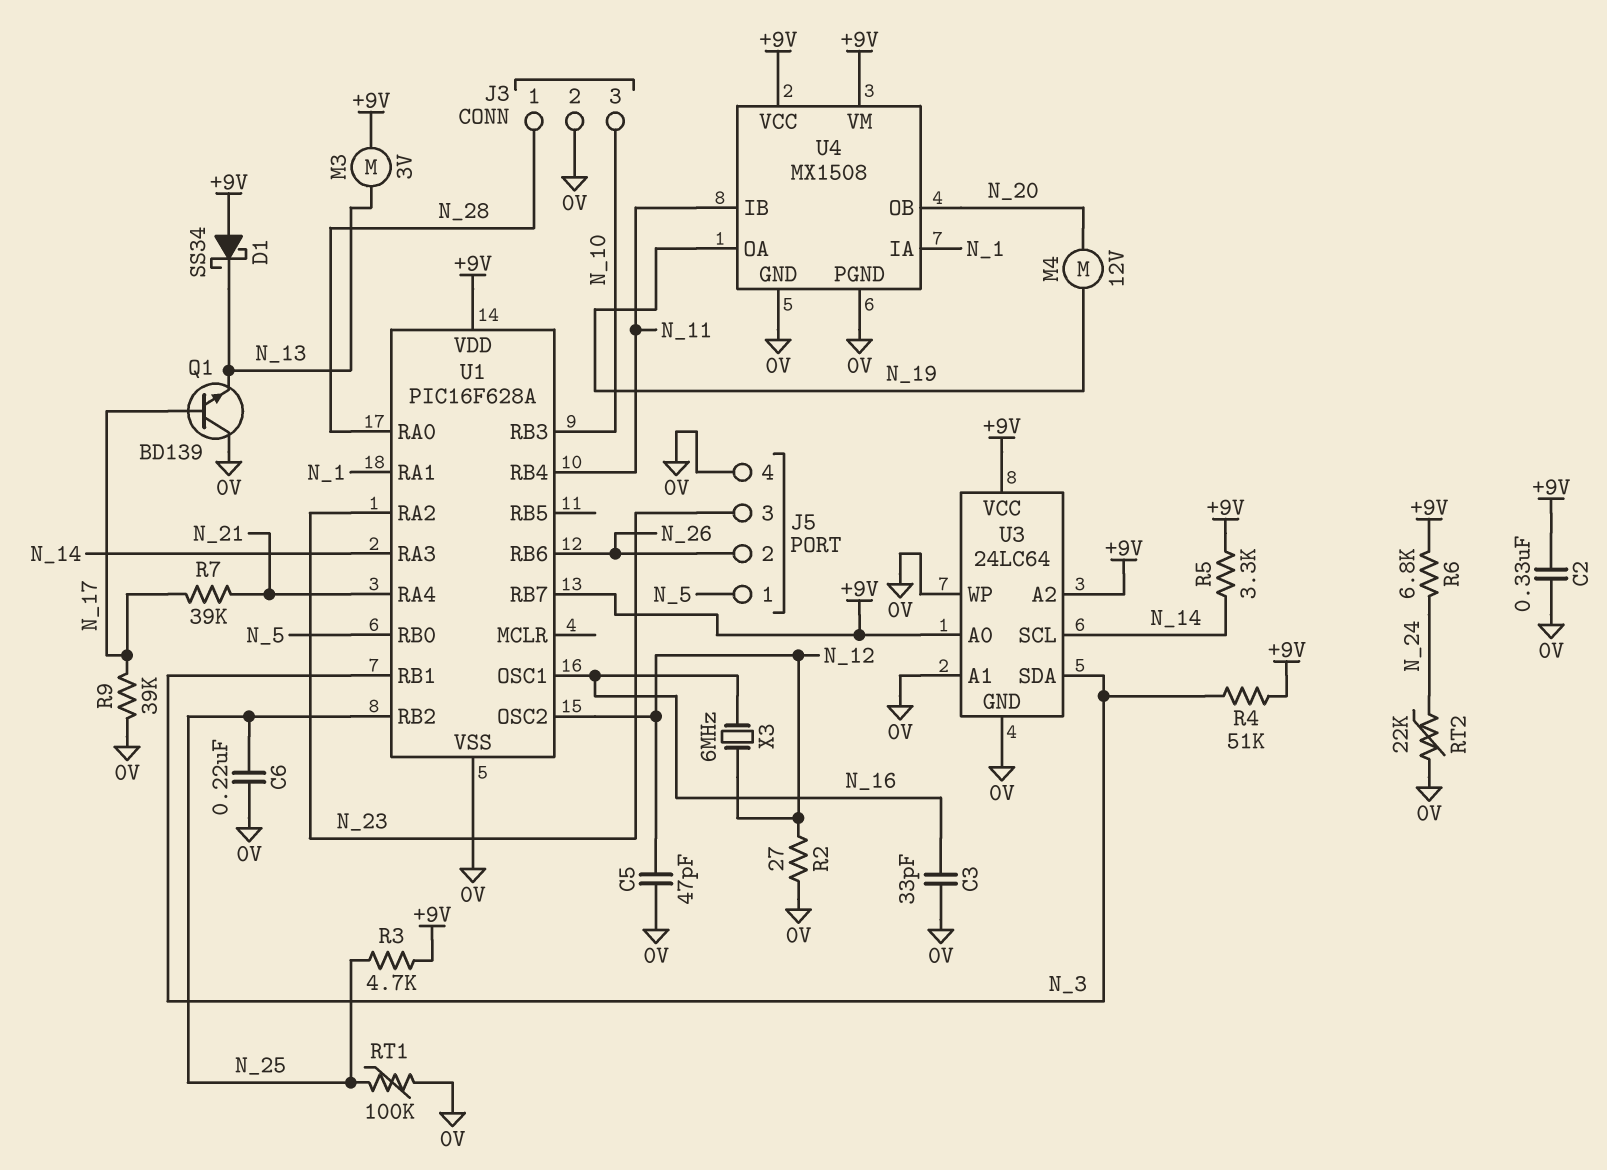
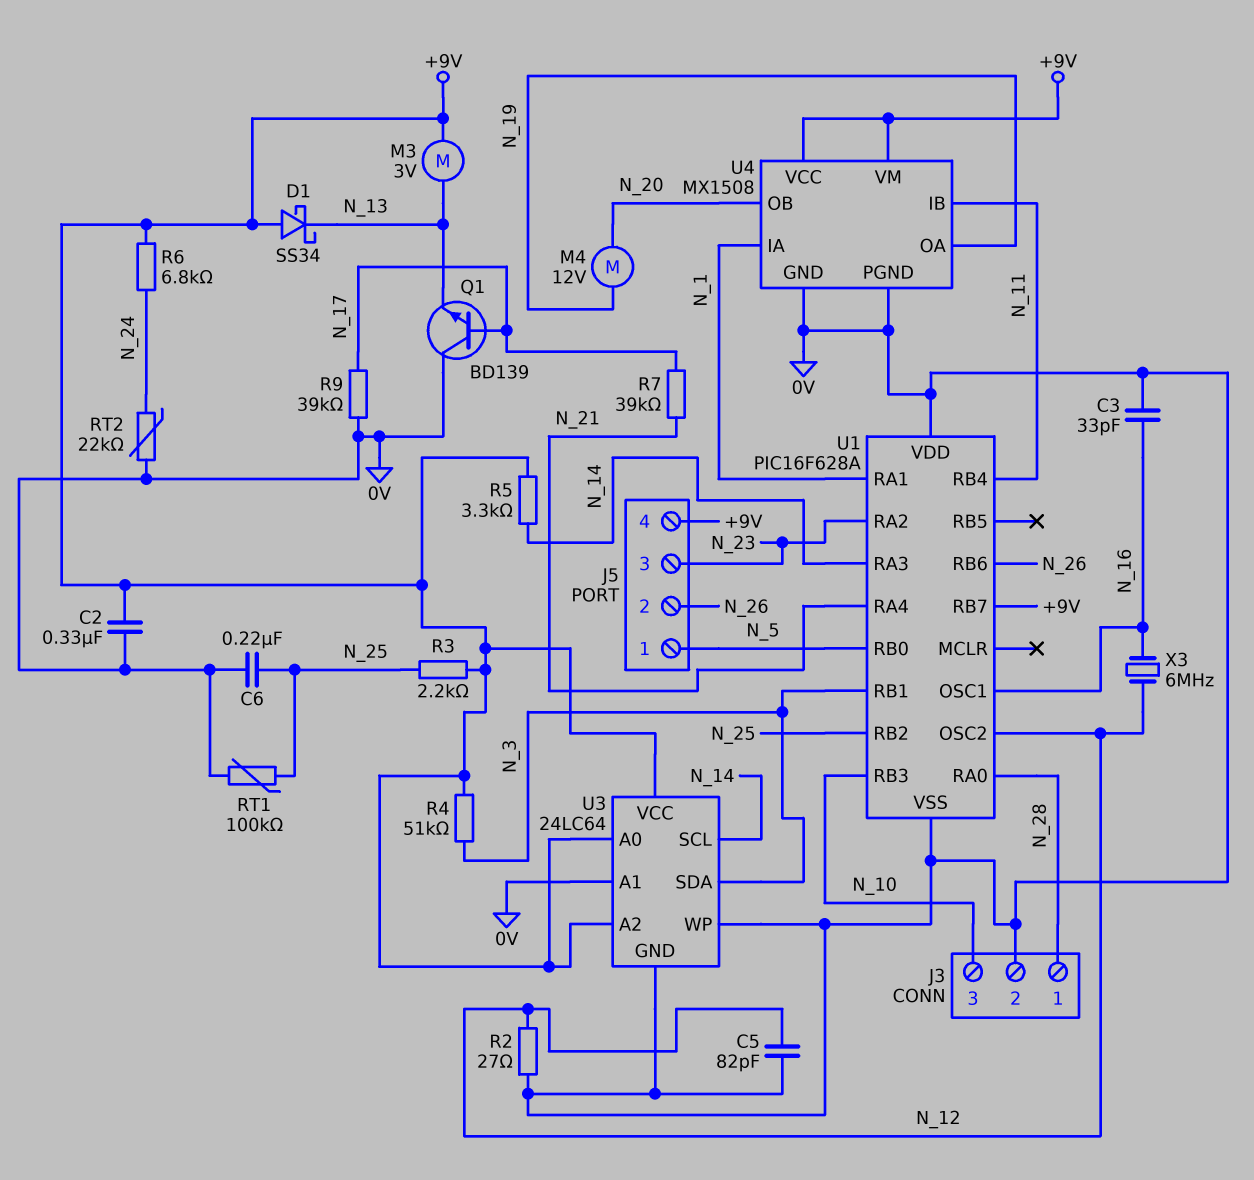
C5: 47pF (0V, N_12) -> 82pF (0V, N_12)
J5 pin 4: 0V -> +9V
R3: 4.7k (+9V, N_25) -> 2.2k (+9V, N_25)
U1 pin VDD: +9V -> 0V

